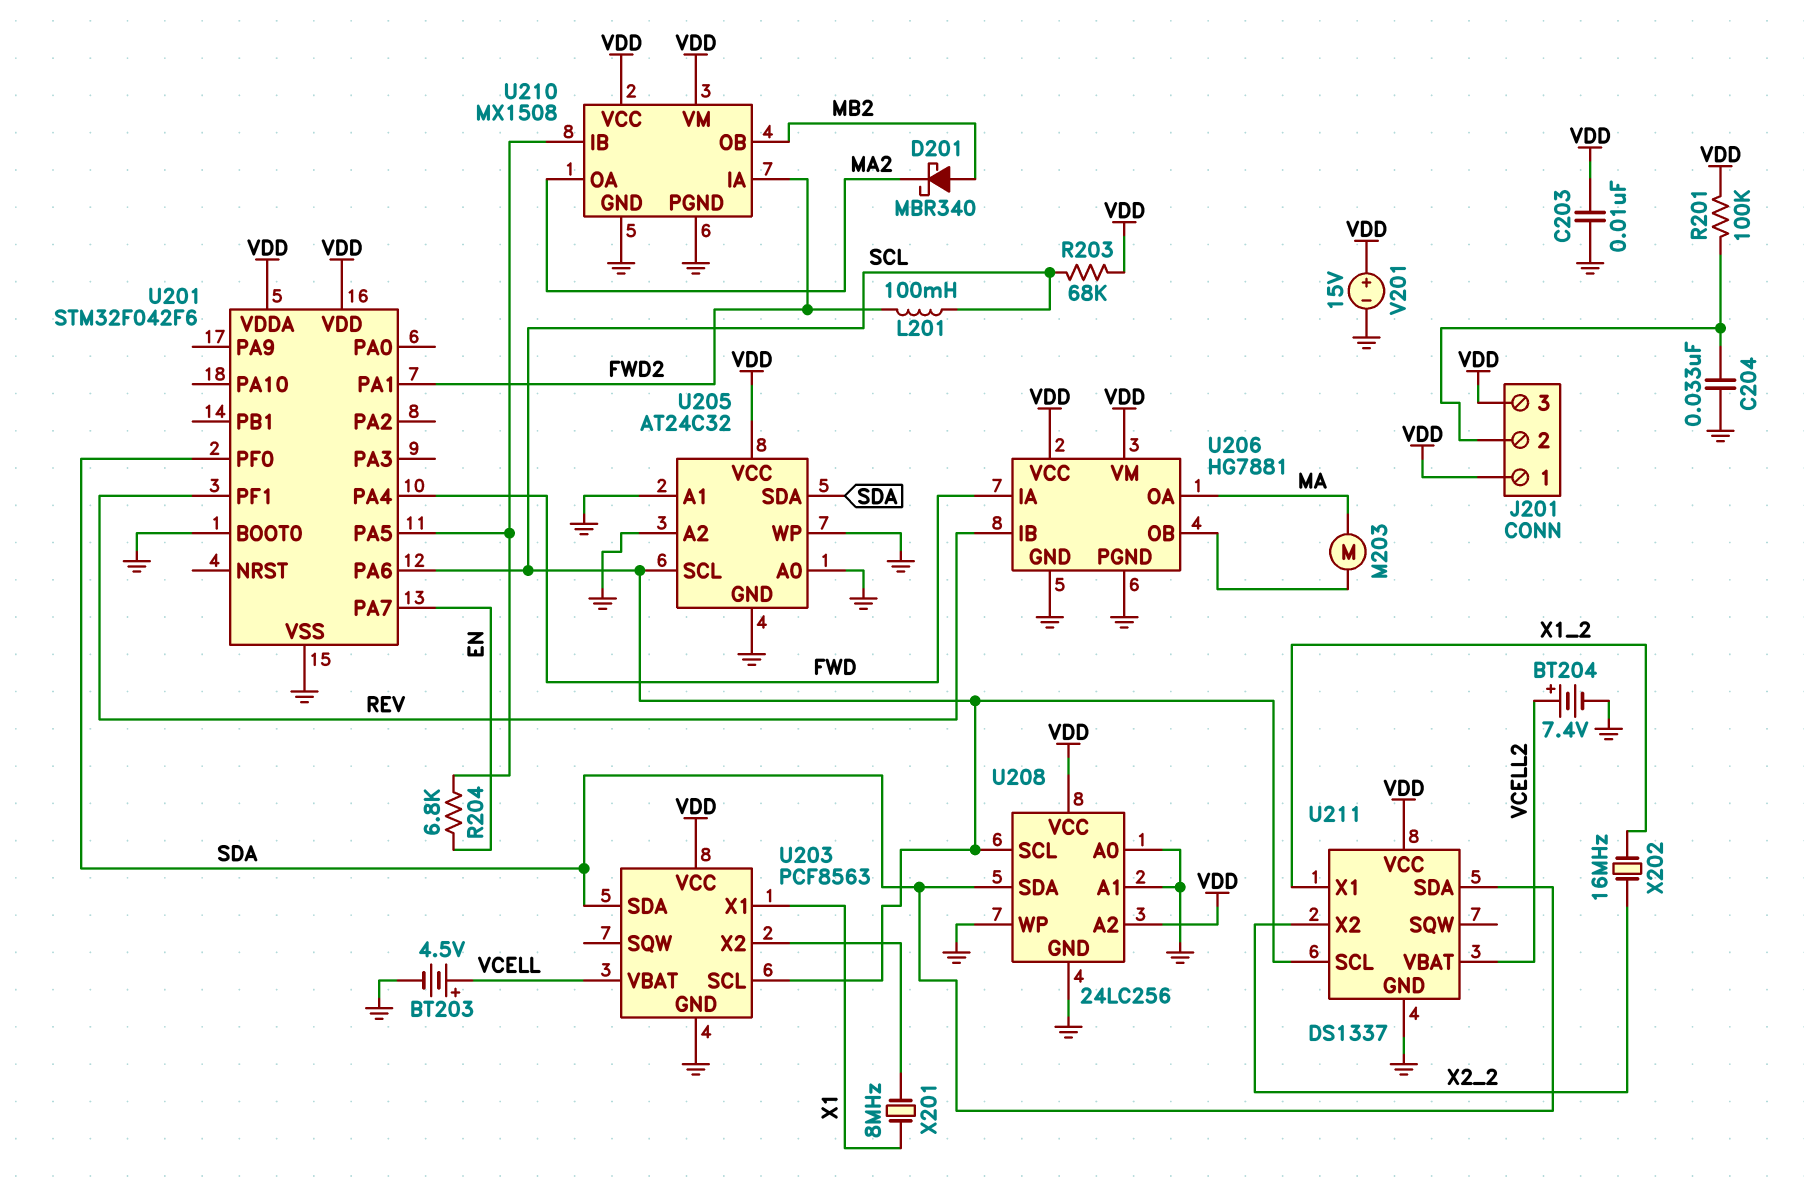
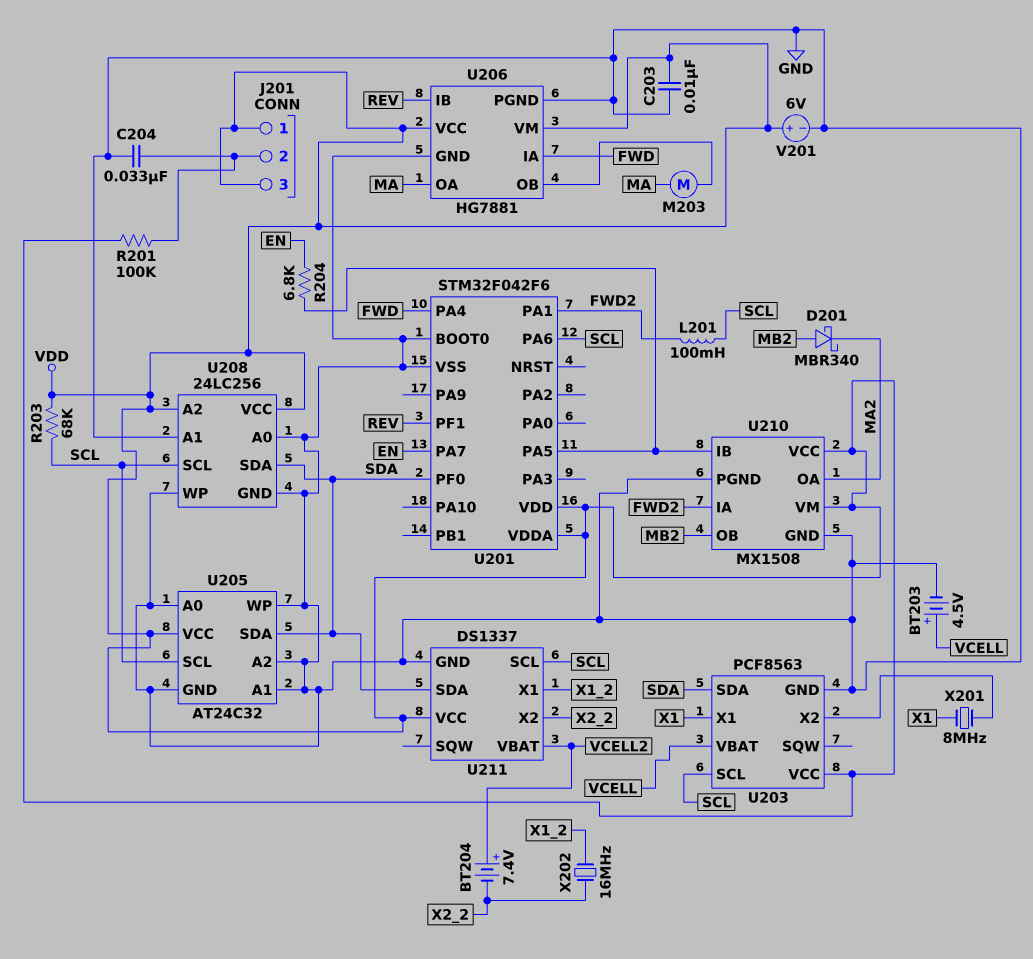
BT204: 7.4V (plus VCELL2, minus GND) -> 7.4V (plus VCELL2, minus X2_2)
V201: 15V (plus VDD, minus GND) -> 6V (plus VDD, minus GND)

